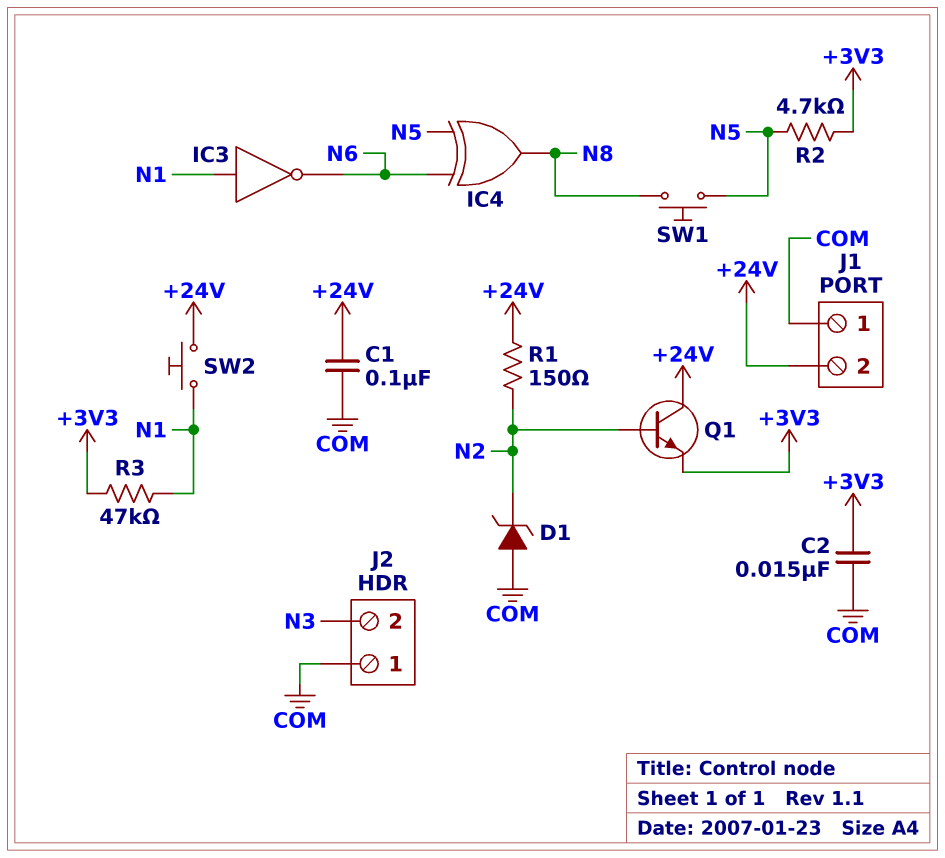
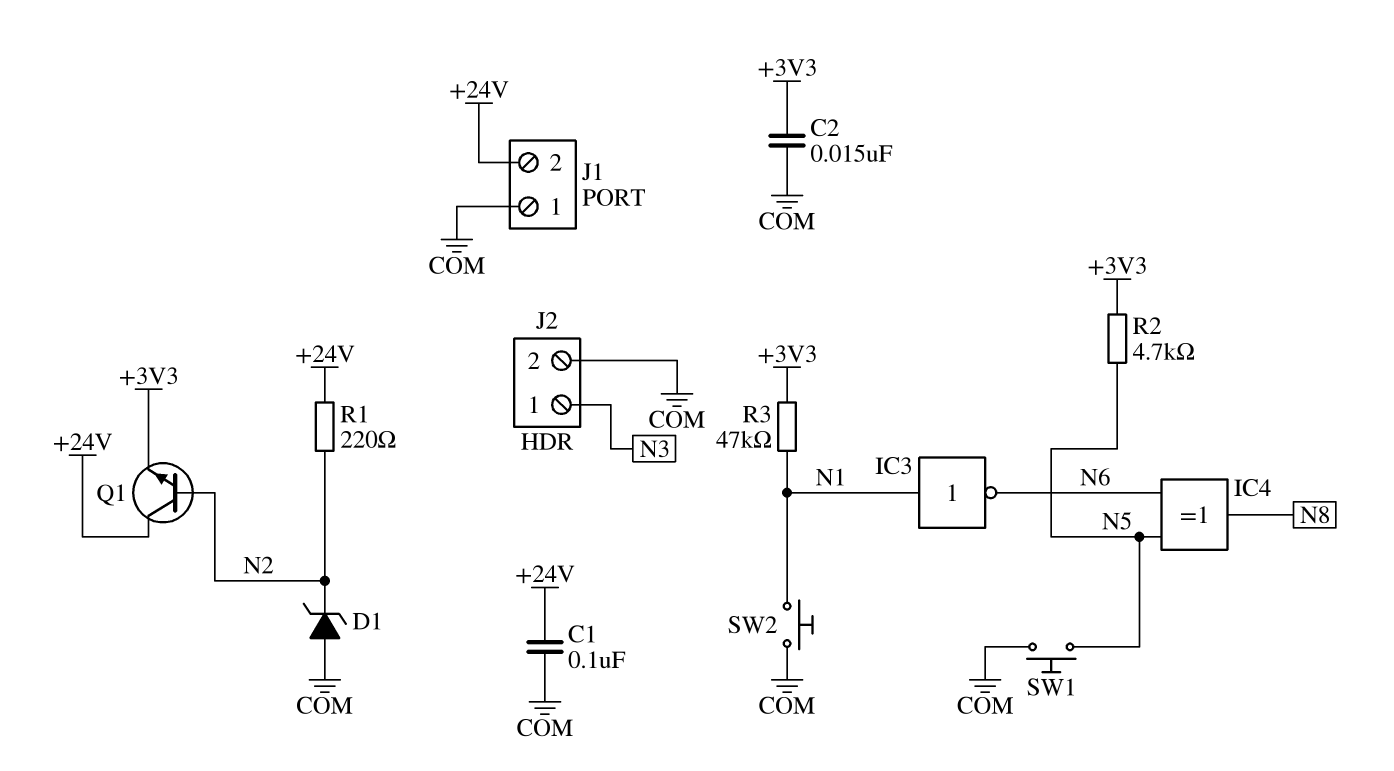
J2 pin 1: COM -> N3
J2 pin 2: N3 -> COM
R1: 150 (+24V, N2) -> 220 (+24V, N2)
SW1: button (N5, N8) -> button (COM, N5)
SW2: button (+24V, N1) -> button (COM, N1)

